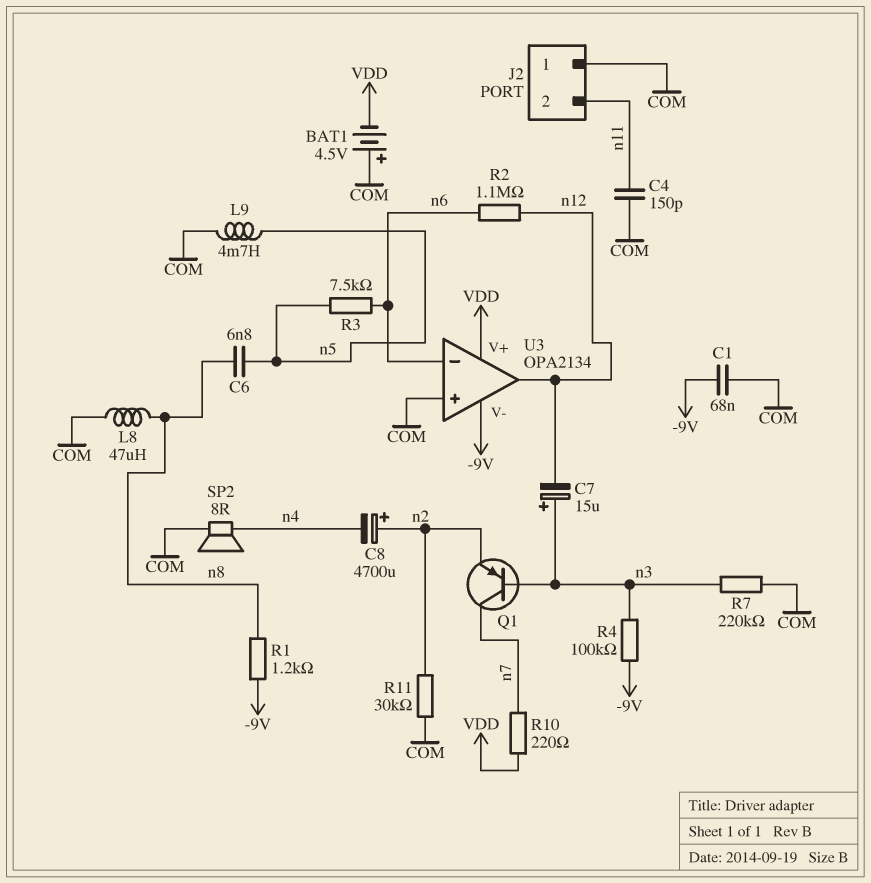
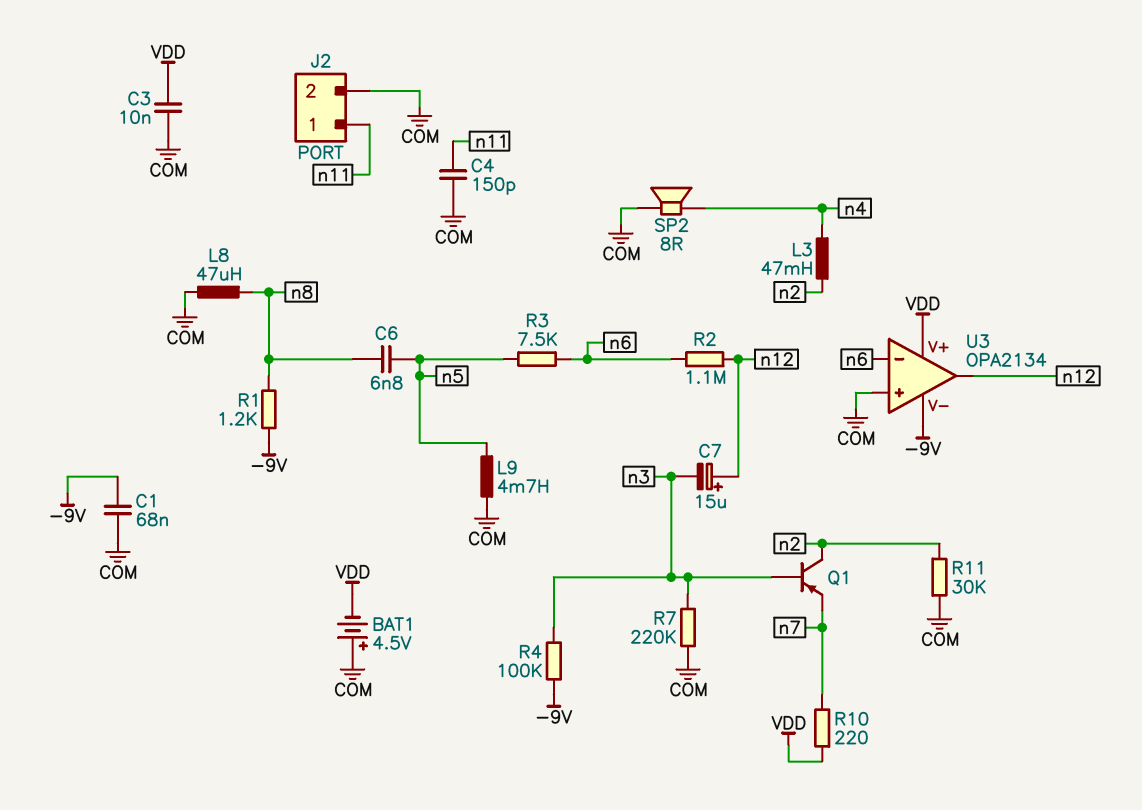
C3: none -> 10nF (COM, VDD)
C7: 15uF (plus n3, minus n12) -> 15uF (plus n12, minus n3)
C8: 4700uF (plus n2, minus n4) -> none
J2 pin 1: COM -> n11
J2 pin 2: n11 -> COM
L3: none -> 47mH (n2, n4)
Q1: PNP (B n3, C n7, E n2) -> PNP (B n3, C n2, E n7)

